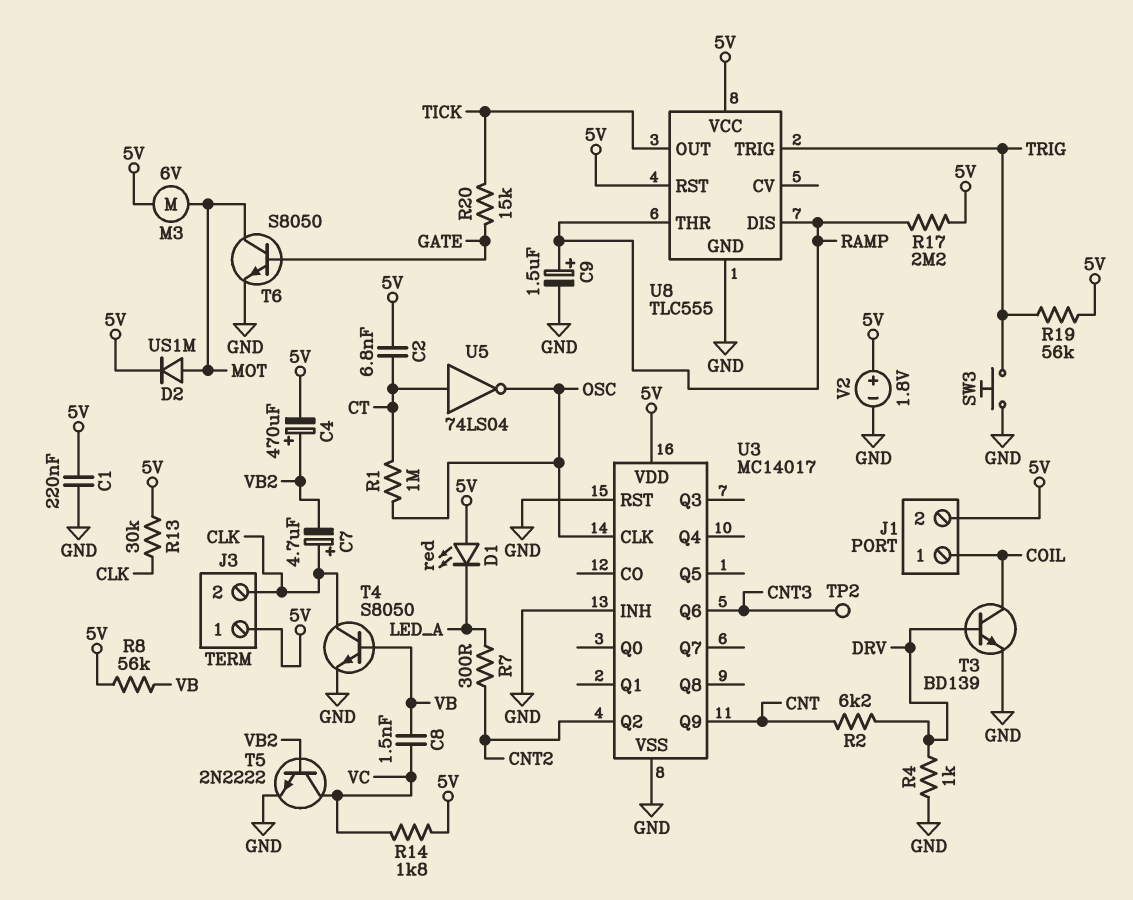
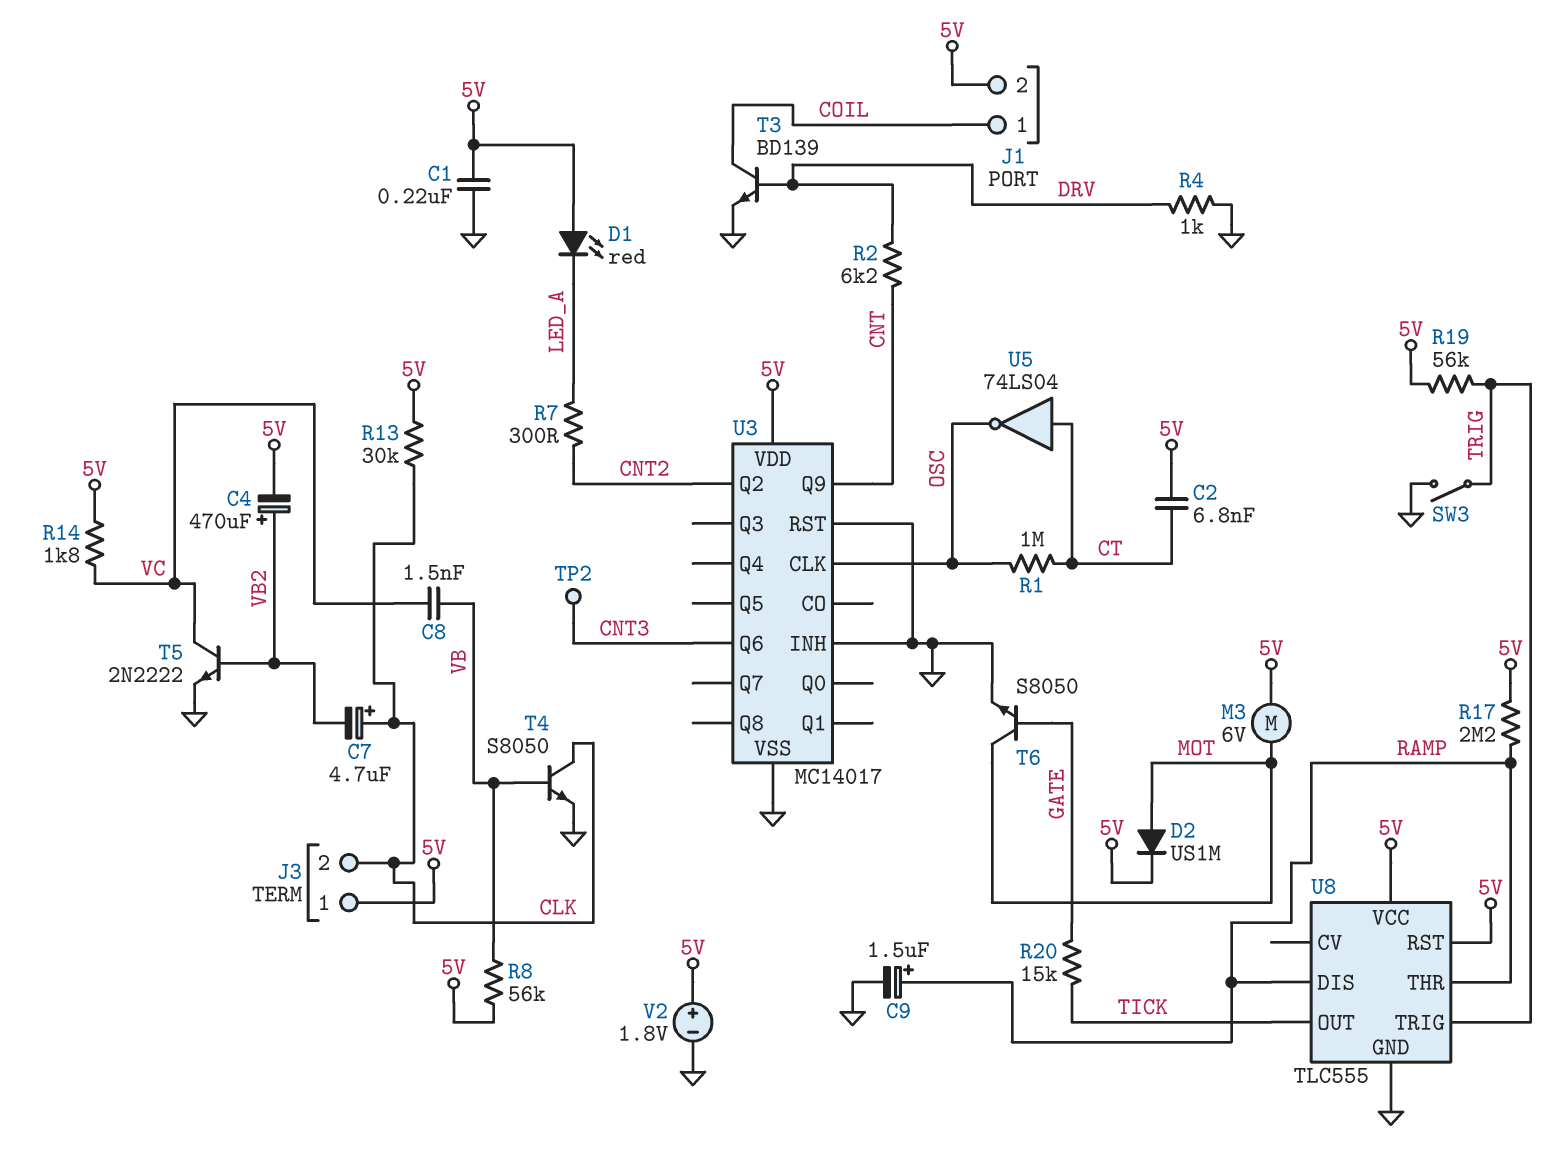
SW3: button (GND, TRIG) -> switch (GND, TRIG)

